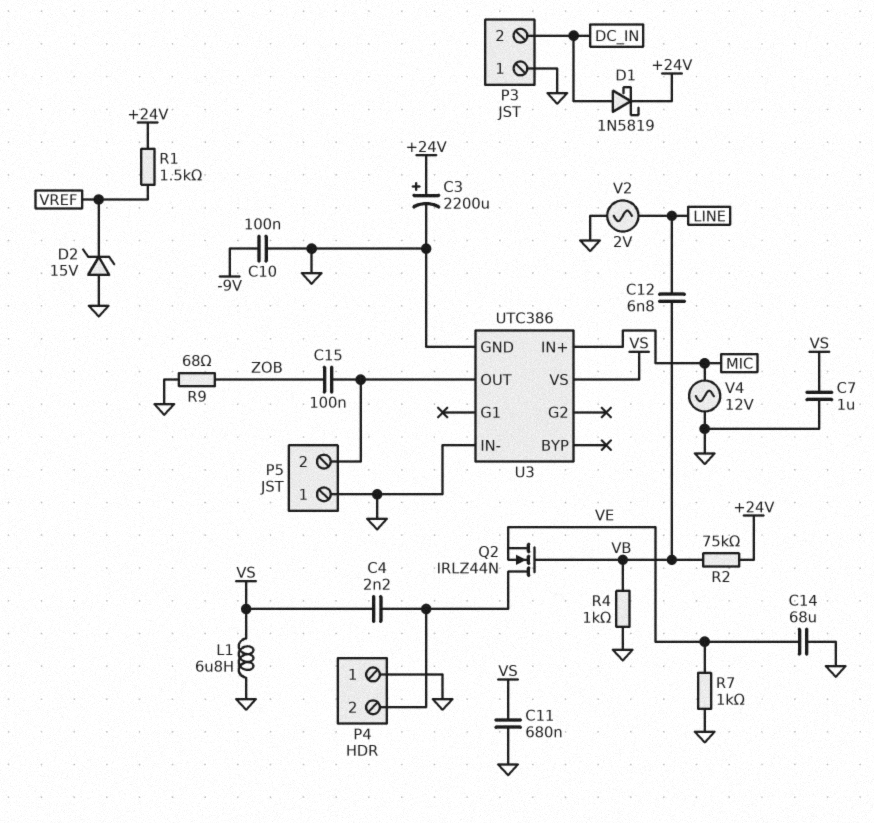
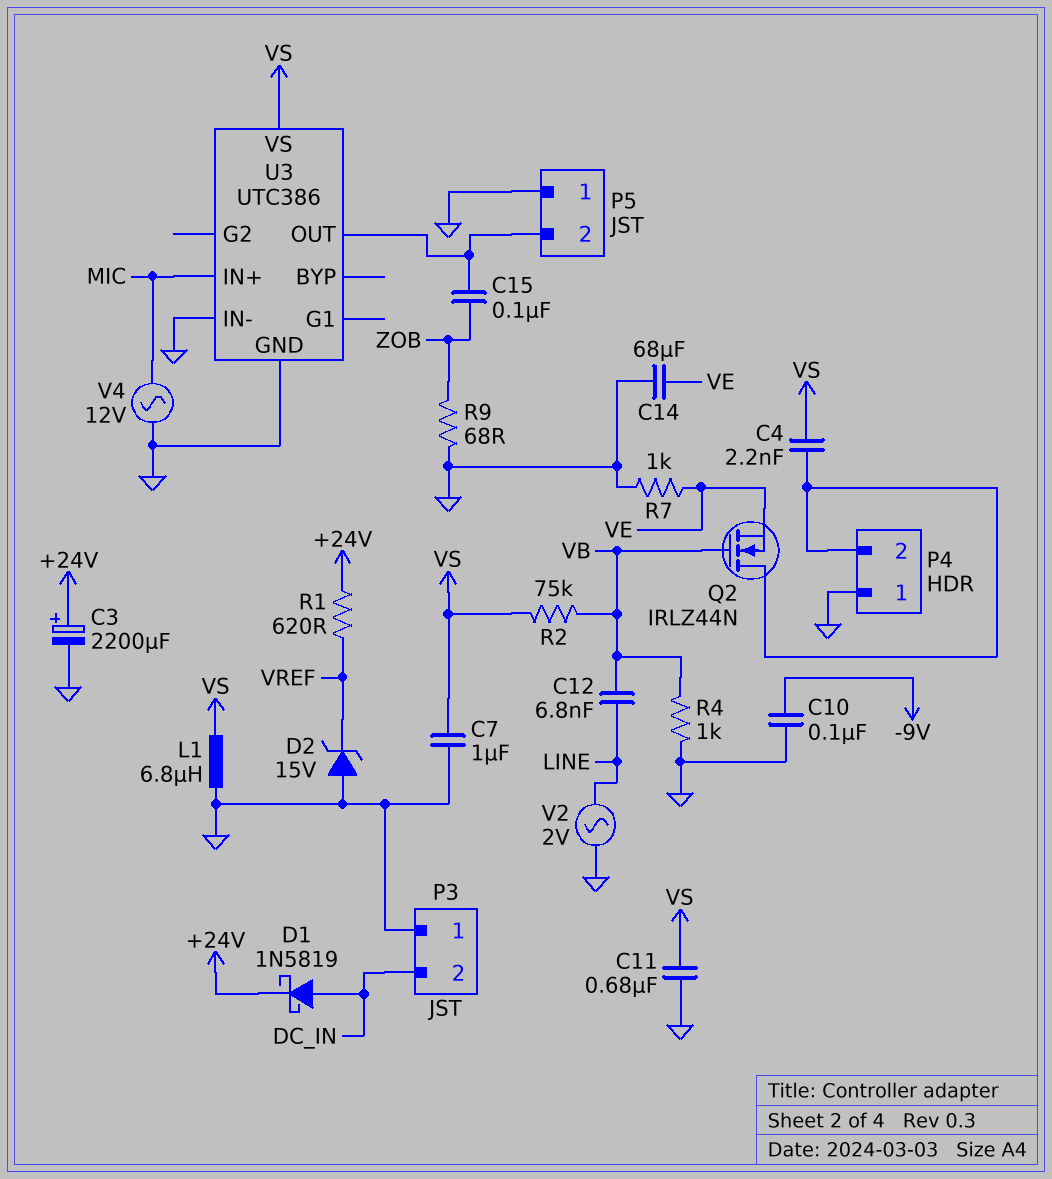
R1: 1.5k (+24V, VREF) -> 620 (+24V, VREF)
R2: 75k (+24V, VB) -> 75k (VB, VS)

